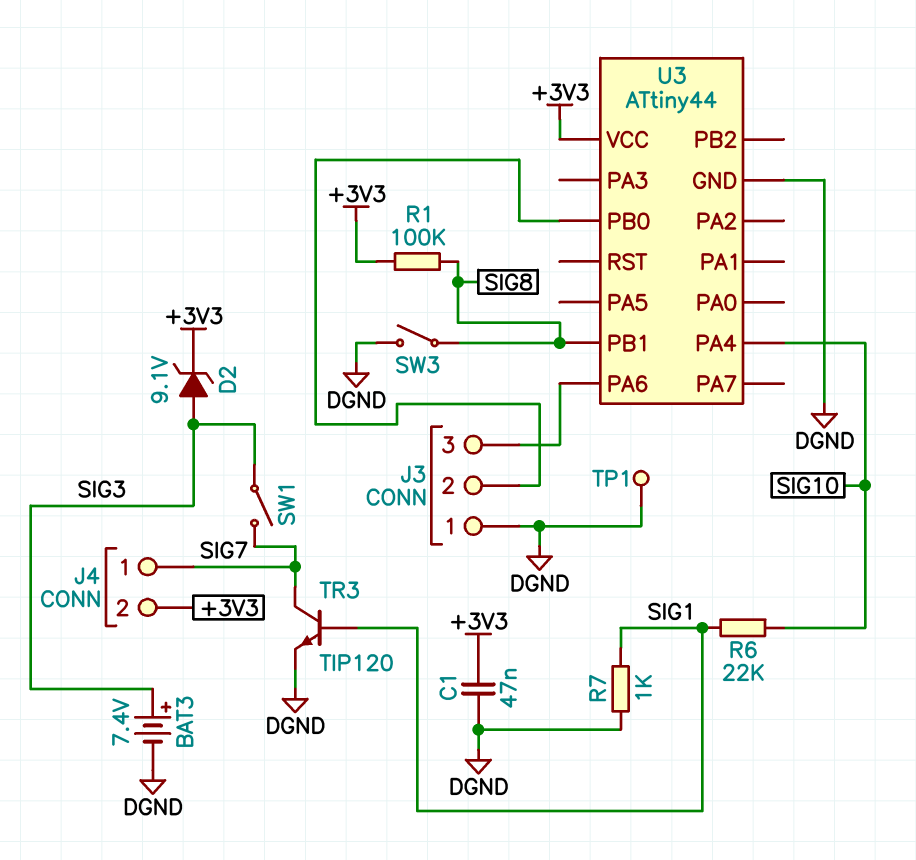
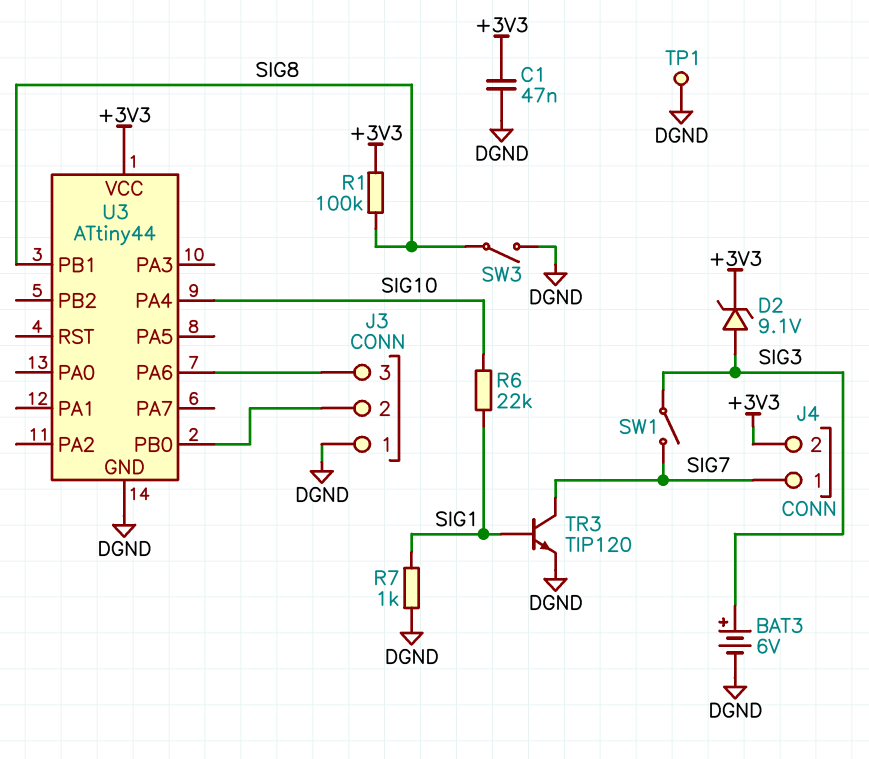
BAT3: 7.4V (plus SIG3, minus DGND) -> 6V (plus SIG3, minus DGND)

